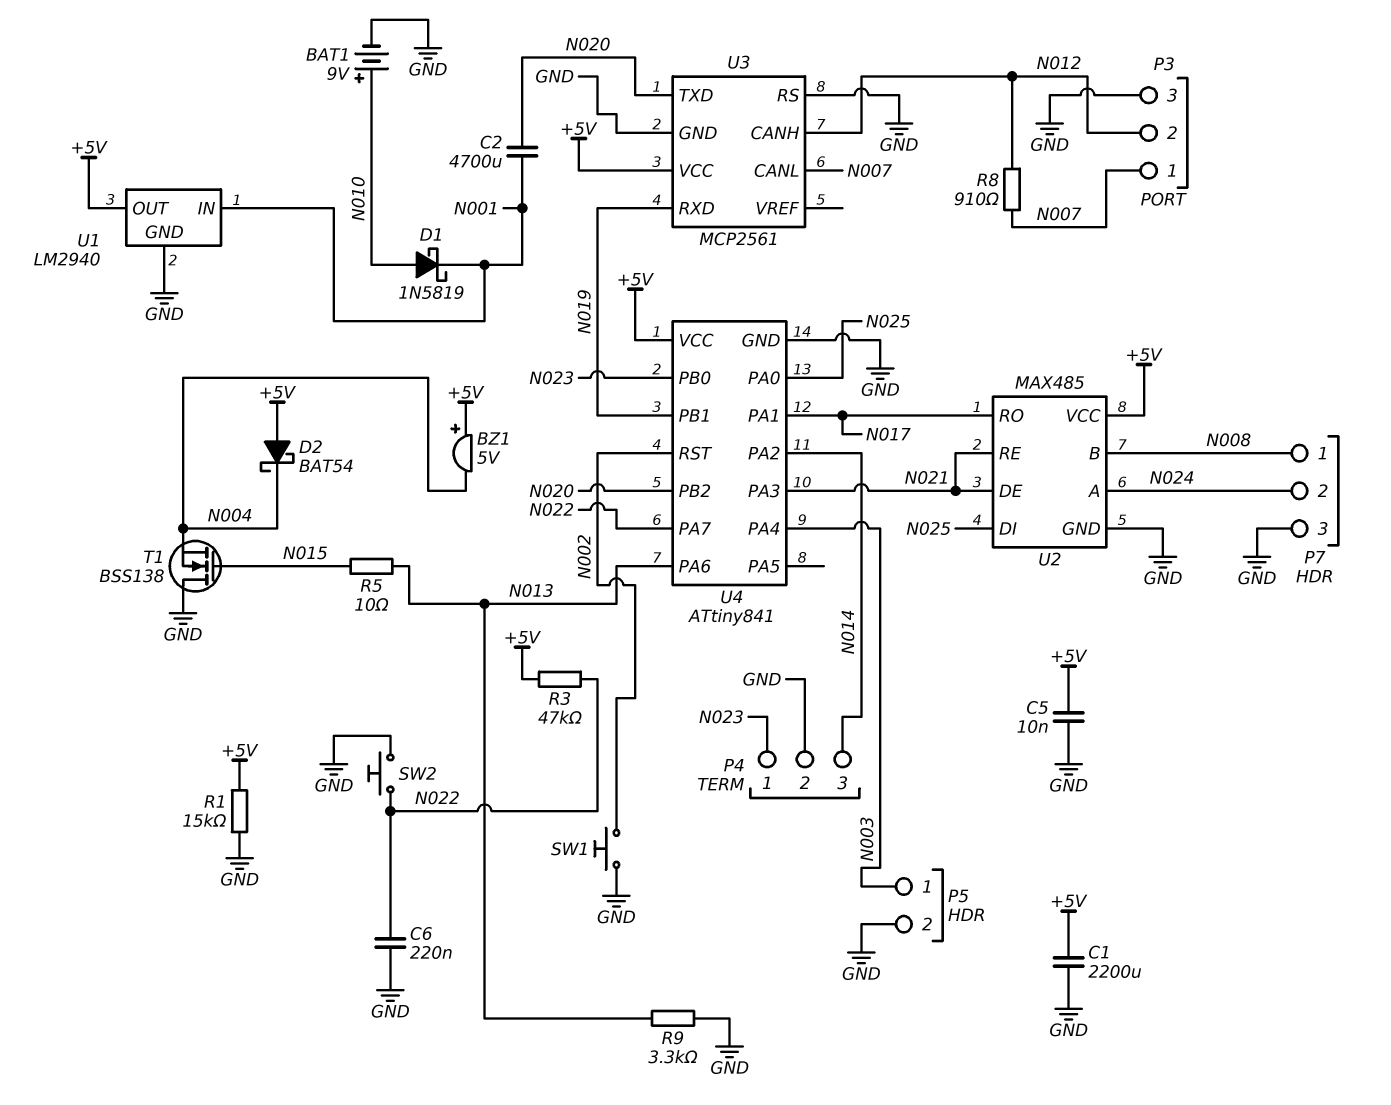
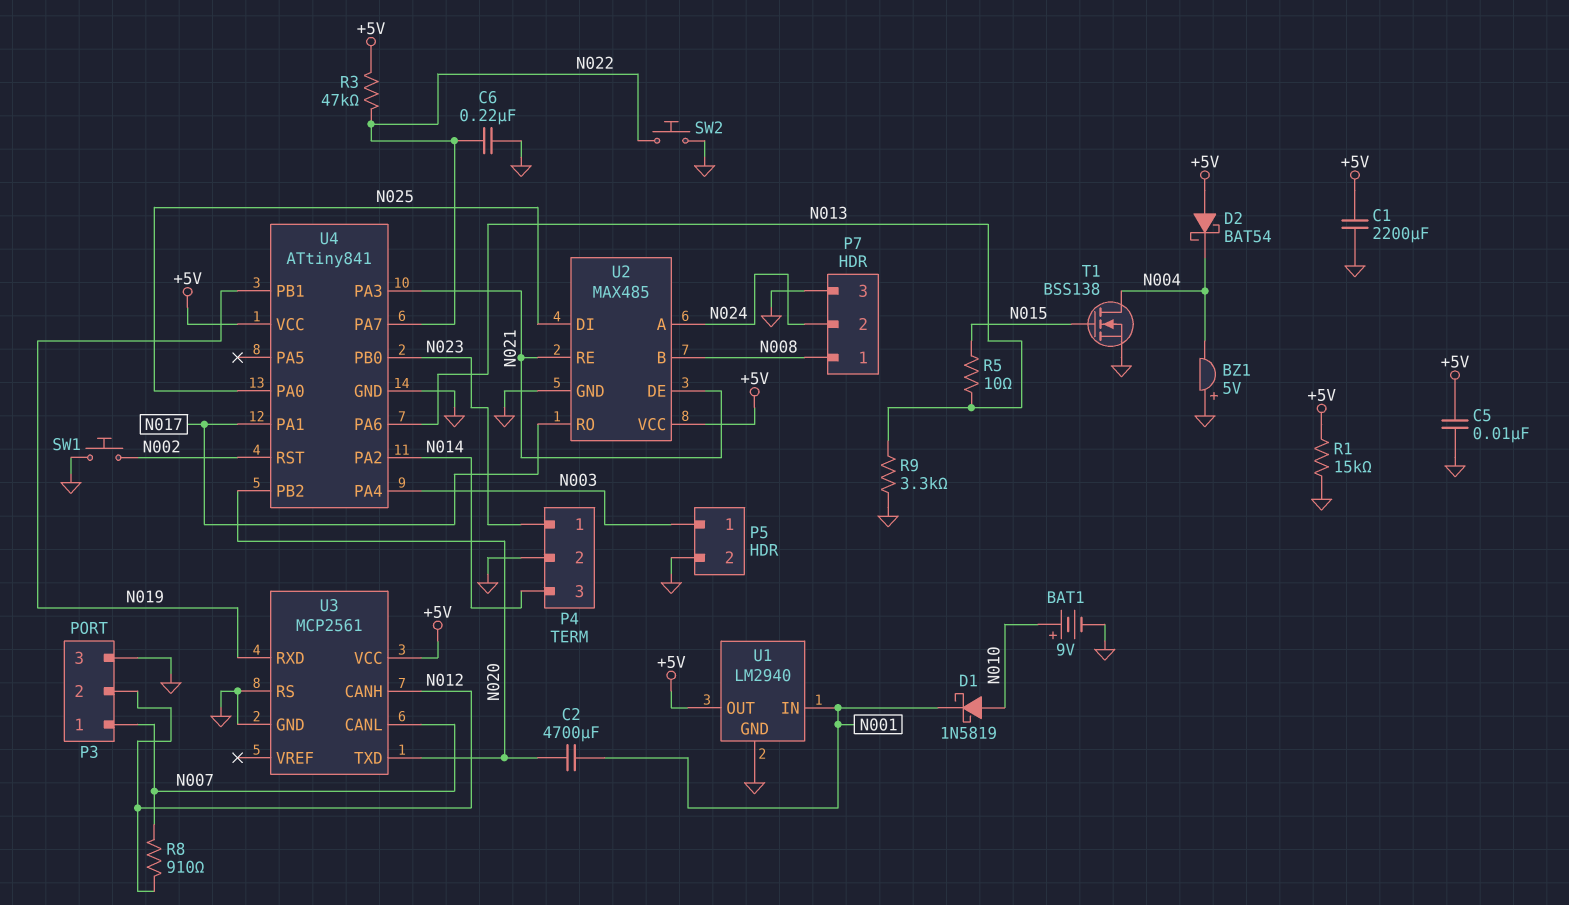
BZ1: buzzer 5V (plus +5V, minus N004) -> buzzer 5V (plus GND, minus N004)
T1: NMOS BSS138 (G N015, D GND, S N004) -> NMOS BSS138 (G N015, D N004, S GND)

